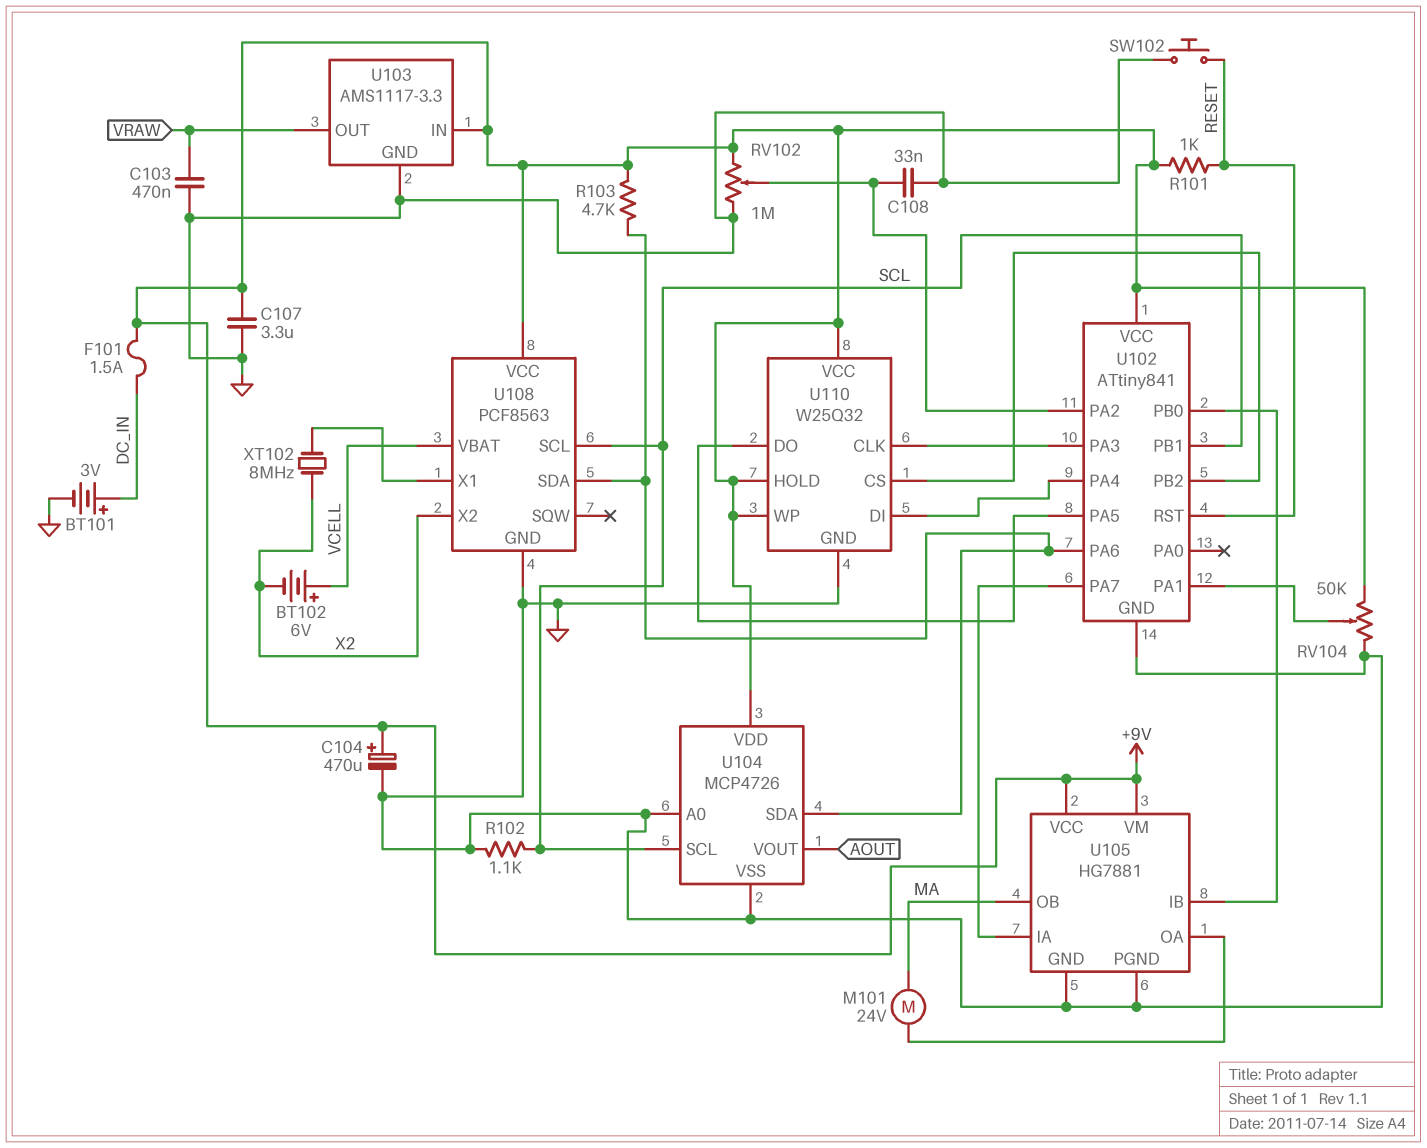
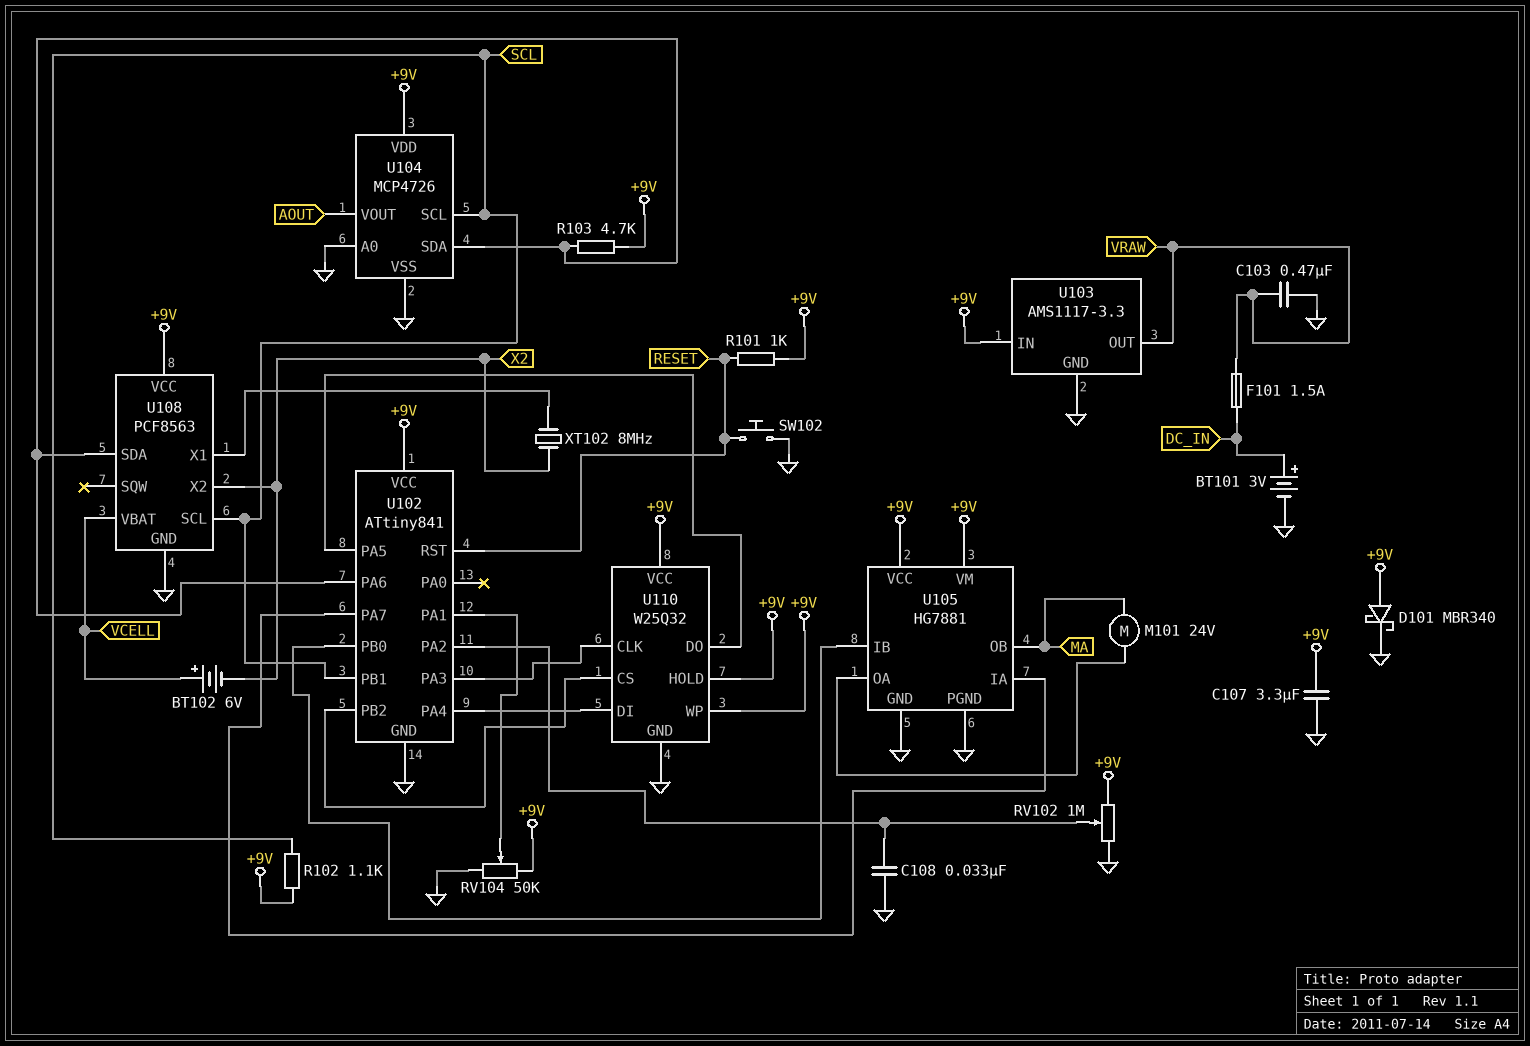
C104: 470uF (plus +9V, minus GND) -> none
D101: none -> schottky MBR340 (A +9V, K GND)
F101: 1.5A (+9V, DC_IN) -> 1.5A (DC_IN, VRAW)
R102: 1.1k (GND, SCL) -> 1.1k (+9V, SCL)

